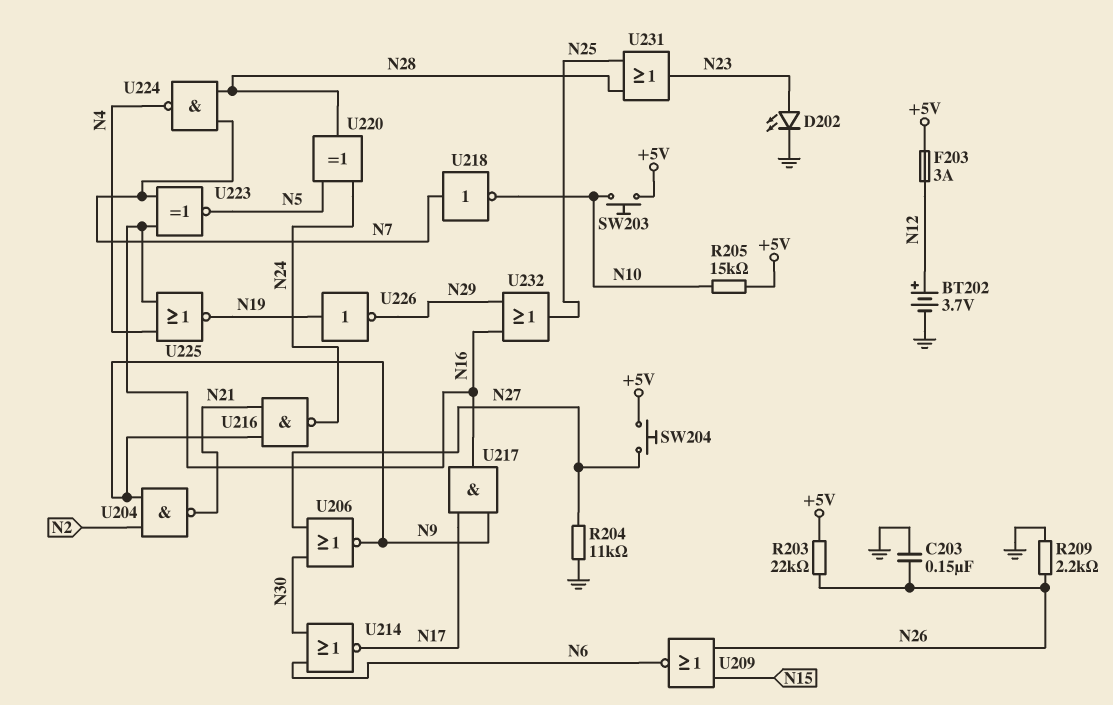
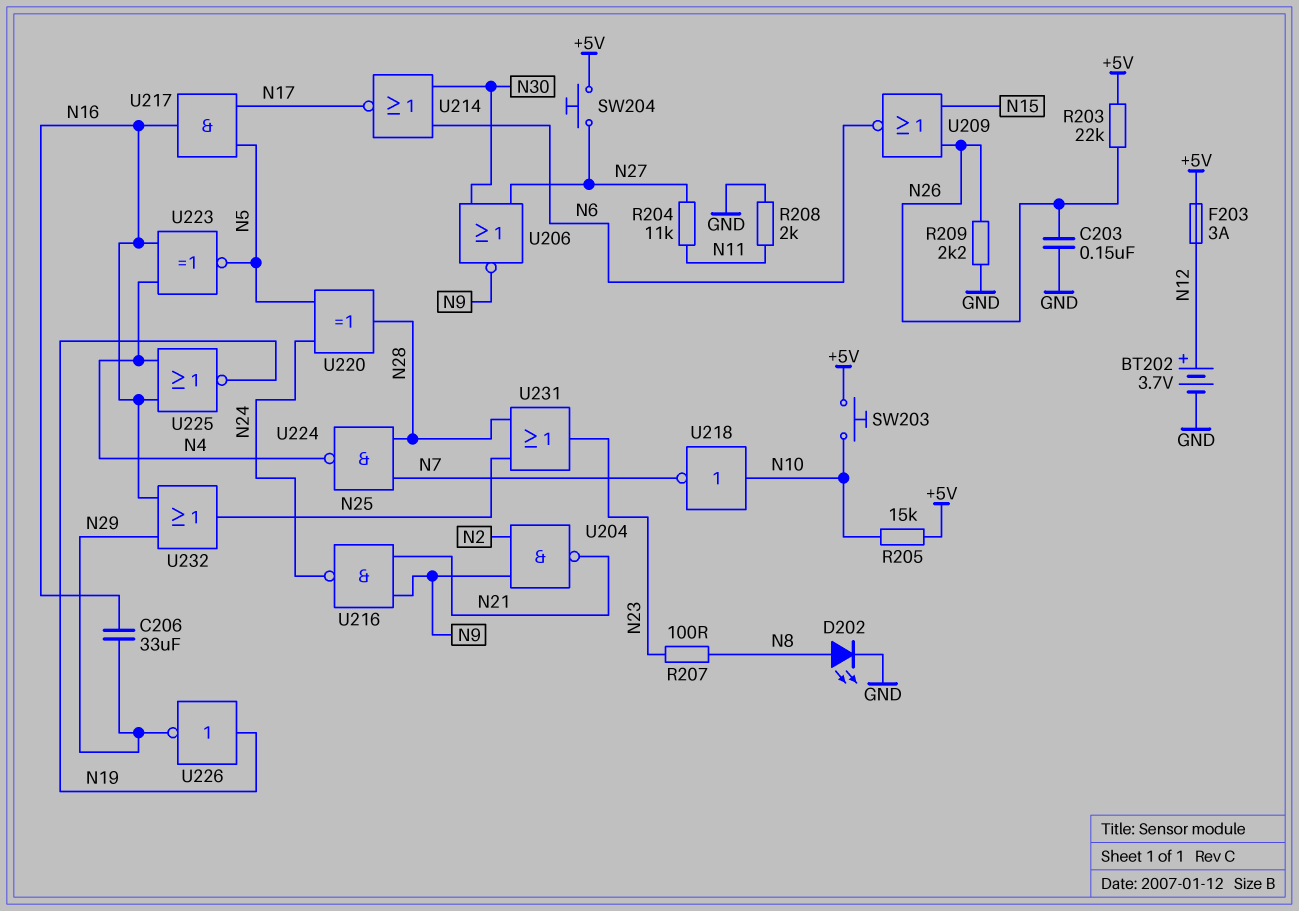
C206: none -> 33uF (N16, N29)
D202: LED (A N23, K GND) -> LED (A N8, K GND)
R204: 11k (GND, N27) -> 11k (N11, N27)
R207: none -> 100 (N8, N23)
R208: none -> 2k (GND, N11)
U217: AND (in N9, in N17, out N16) -> AND (in N5, in N17, out N16)
U218: NOT (in N7, out N10) -> NOT (in N10, out N7)
U223: XNOR (in N7, in N16, out N5) -> XNOR (in N4, in N16, out N5)

